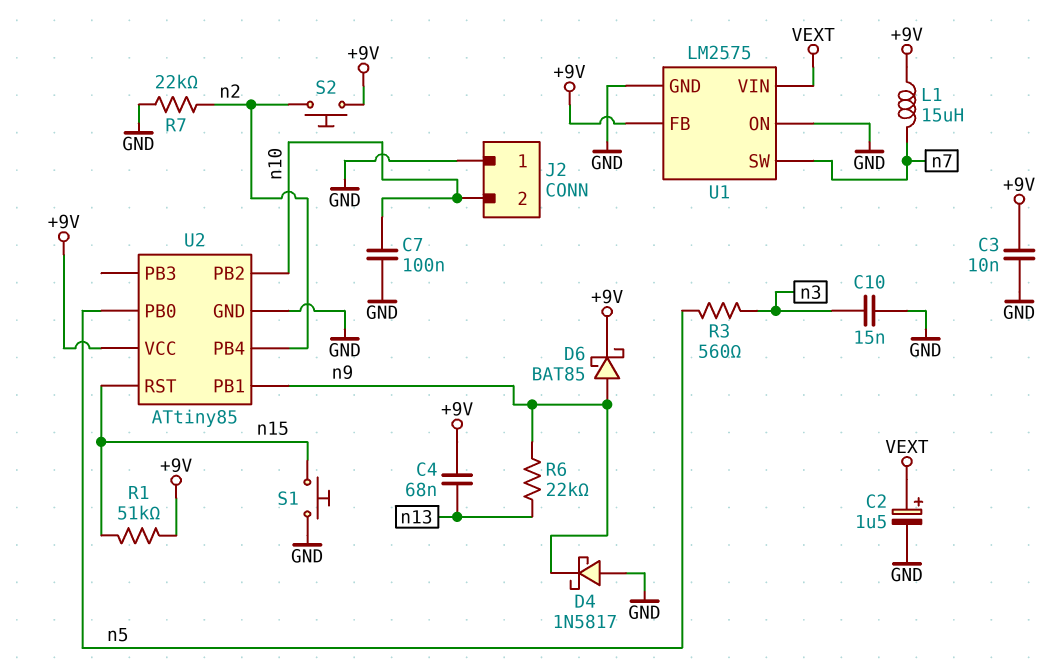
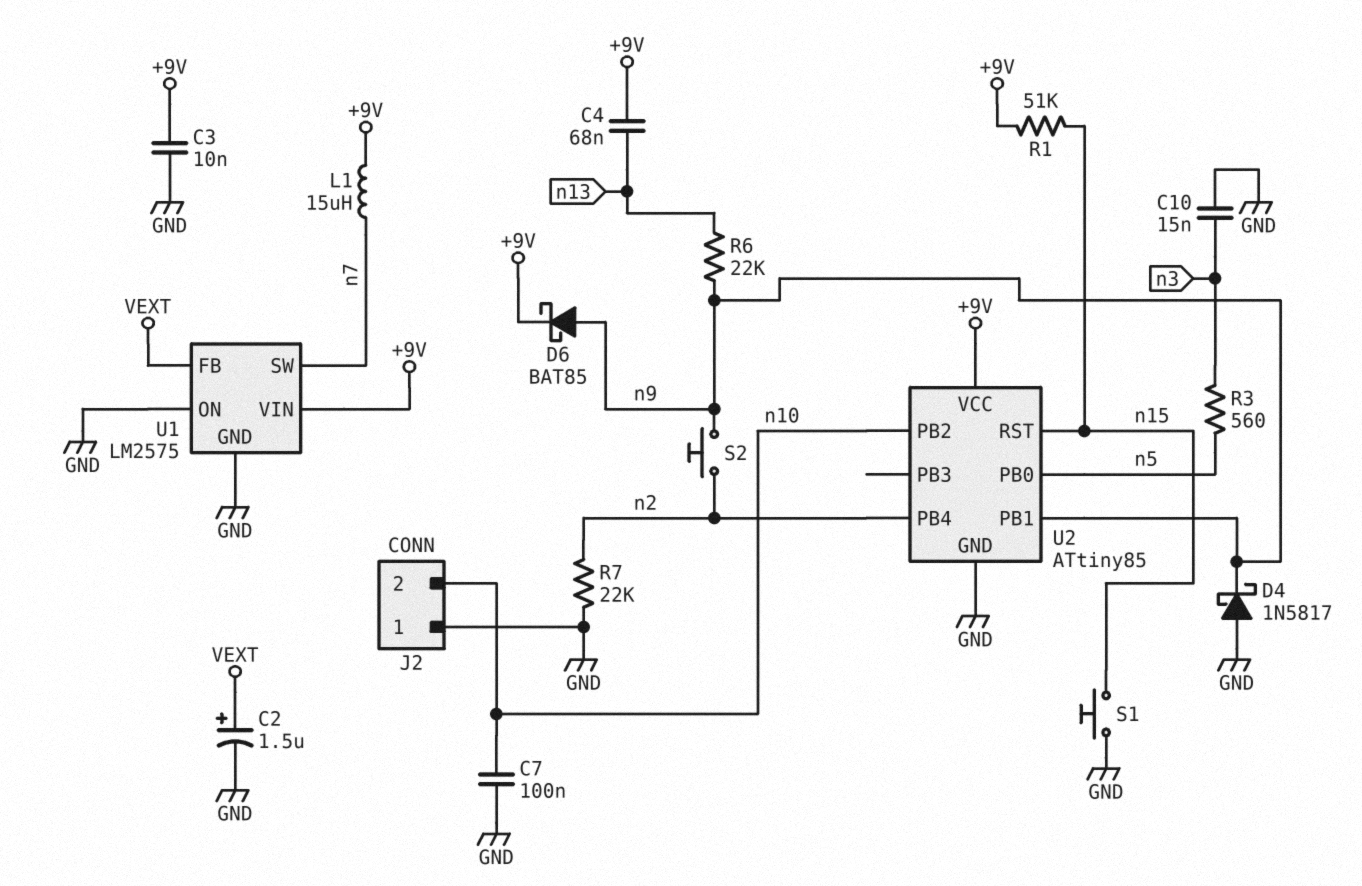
S2: button (+9V, n2) -> button (n2, n9)
U1 pin FB: +9V -> VEXT
U1 pin VIN: VEXT -> +9V

